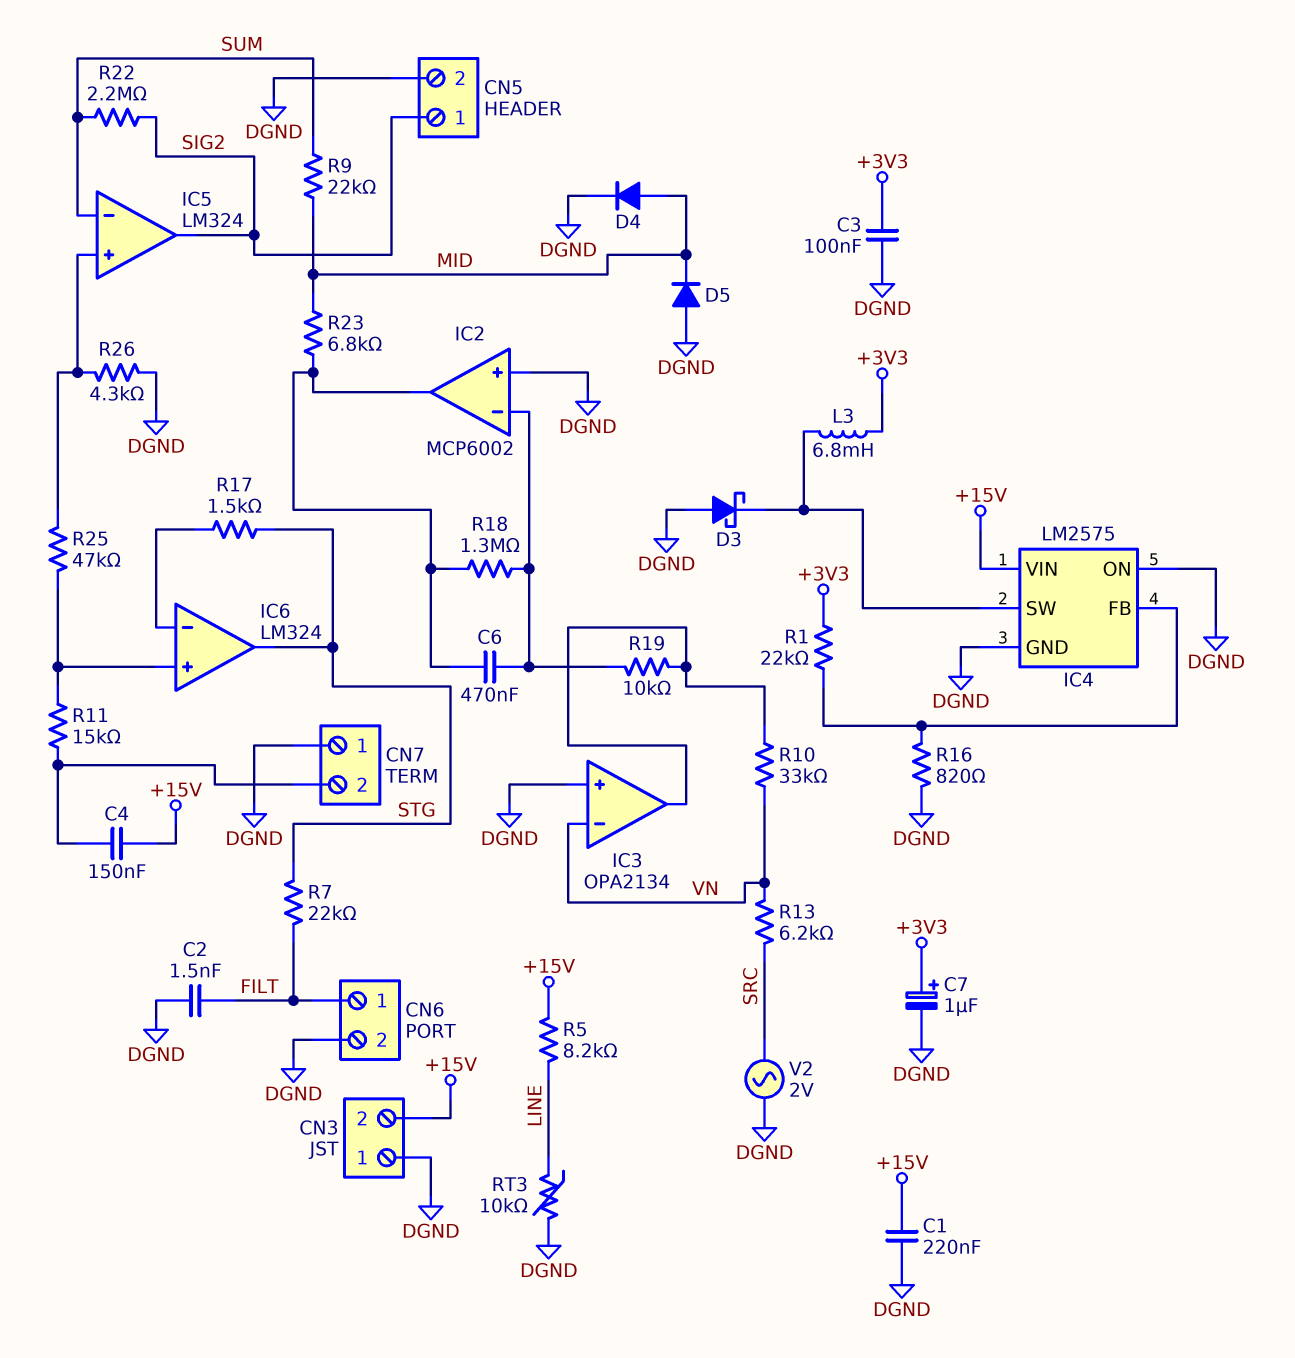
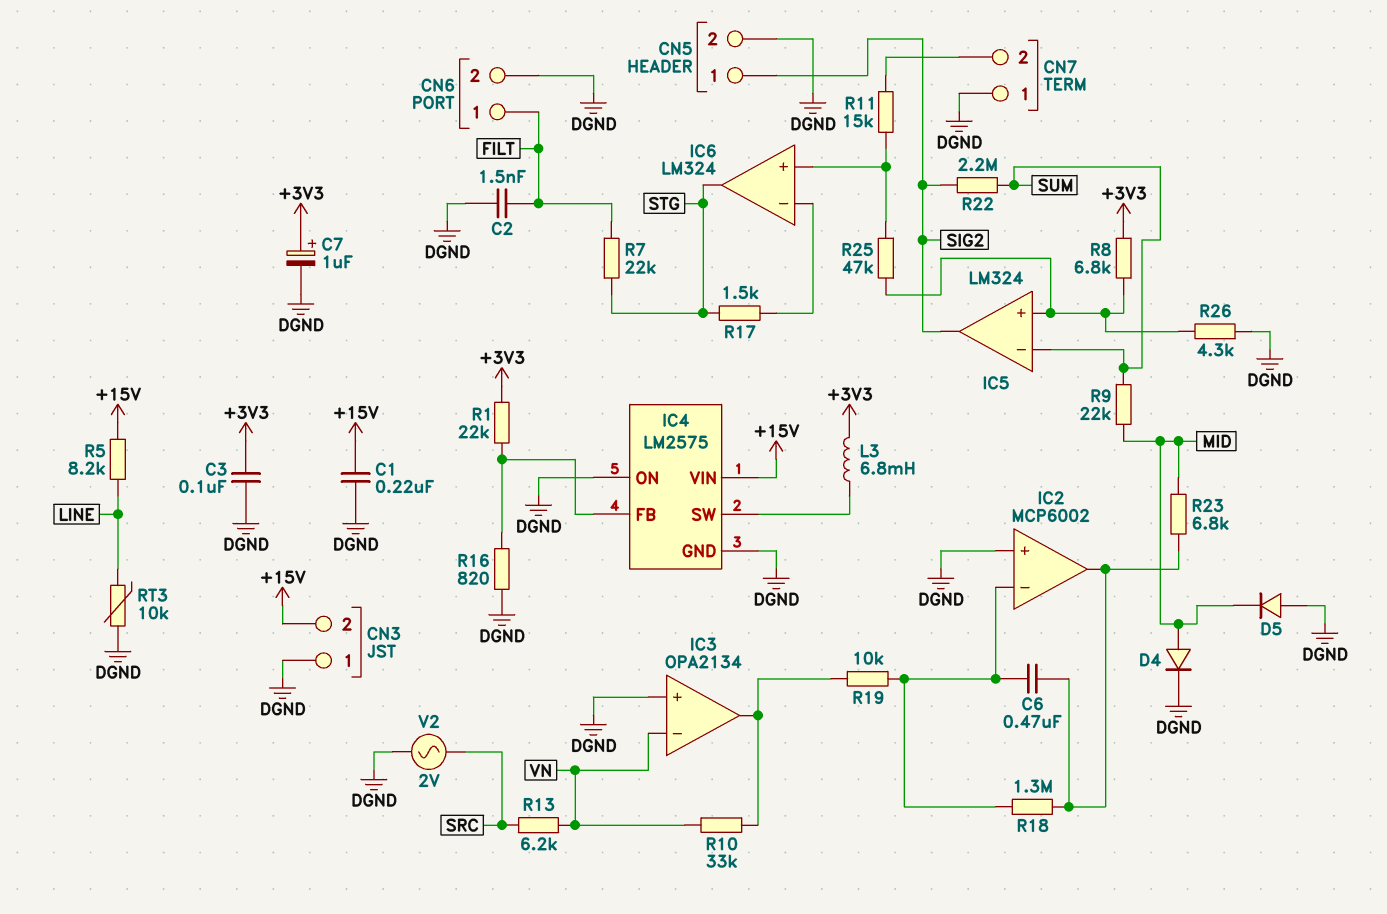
C4: 150nF (+15V, CN7/2) -> none
D3: schottky (A DGND, K IC4/SW) -> none
R8: none -> 6.8k (+3V3, IC5/in+)

